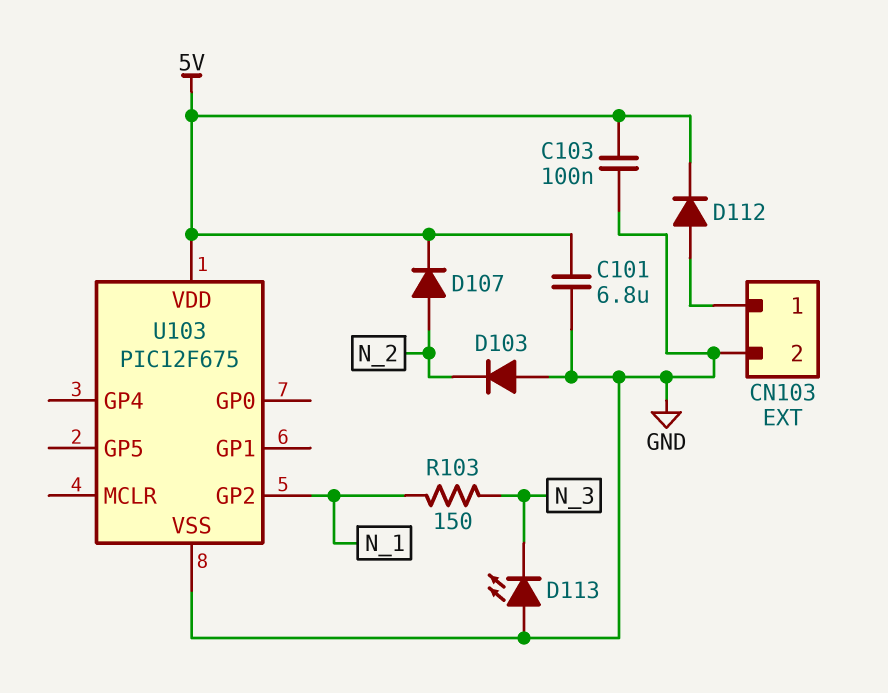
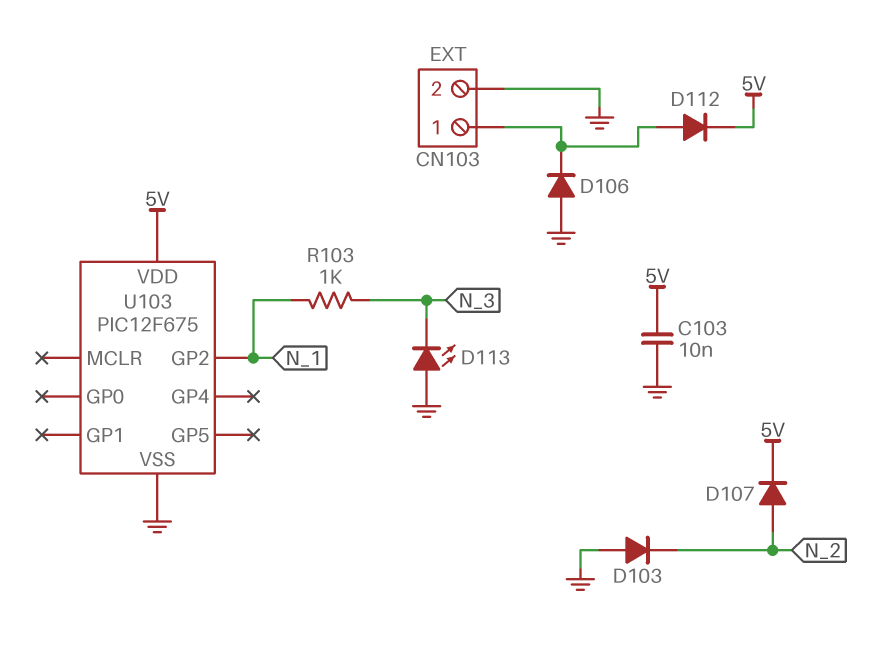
C101: 6.8uF (5V, GND) -> none
C103: 100nF (5V, GND) -> 10nF (5V, GND)
D106: none -> diode (A GND, K CN103/1)
R103: 150 (N_1, N_3) -> 1k (N_1, N_3)

